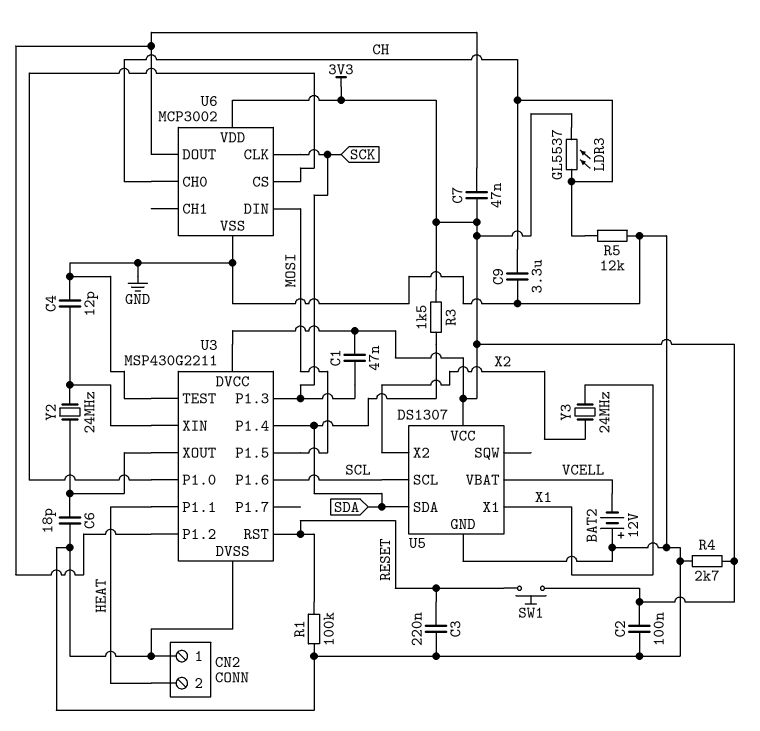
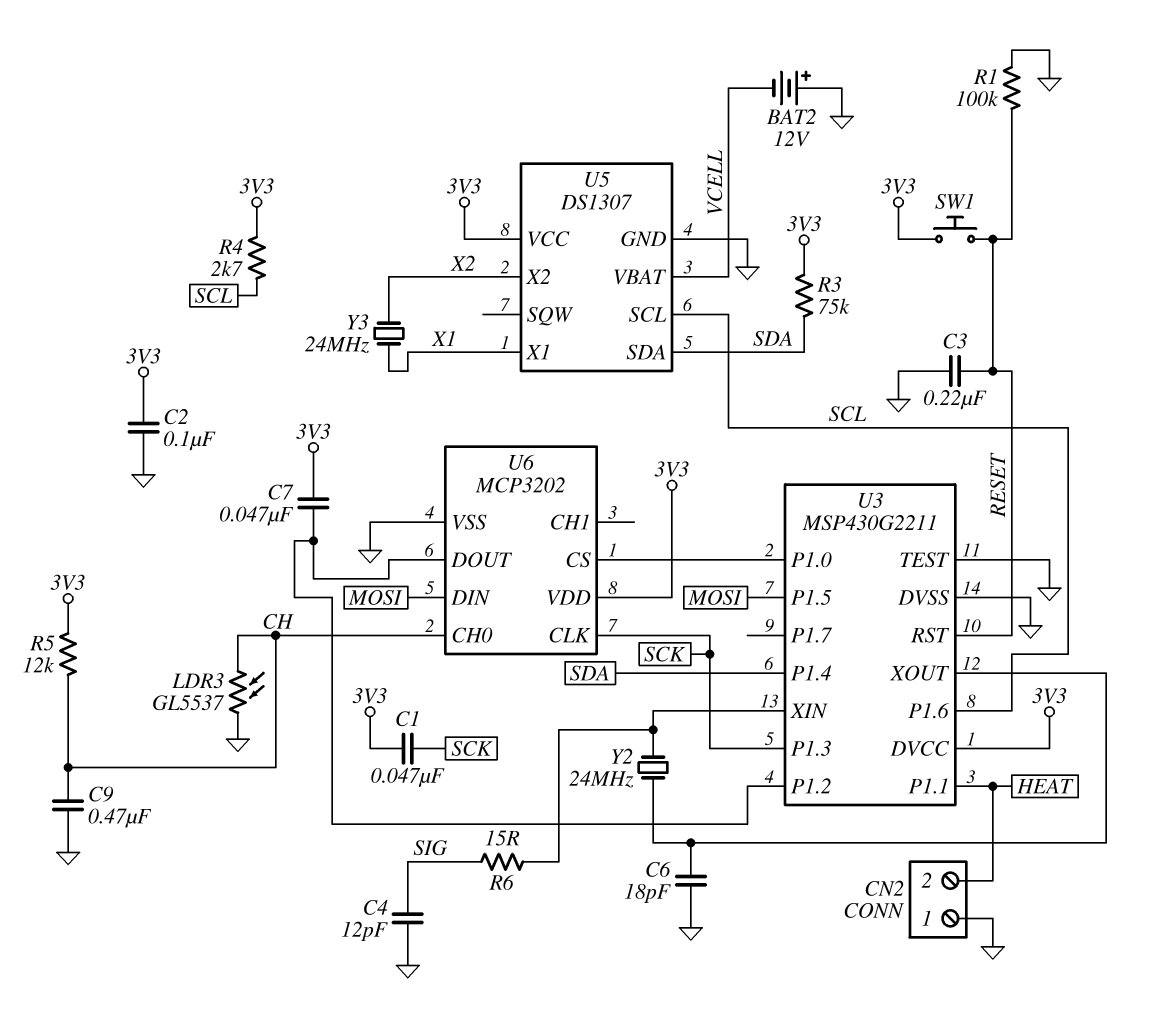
C4: 12pF (GND, U3/XIN) -> 12pF (GND, SIG)
C9: 3.3uF (CH, GND) -> 470nF (CH, GND)
LDR3: GL5537 (3V3, CH) -> GL5537 (CH, GND)
R3: 1.5k (3V3, SDA) -> 75k (3V3, SDA)
R4: 2.7k (3V3, GND) -> 2.7k (3V3, SCL)
R5: 12k (CH, GND) -> 12k (3V3, CH)
R6: none -> 15 (SIG, U3/XIN)
U6: MCP3002 -> MCP3202

